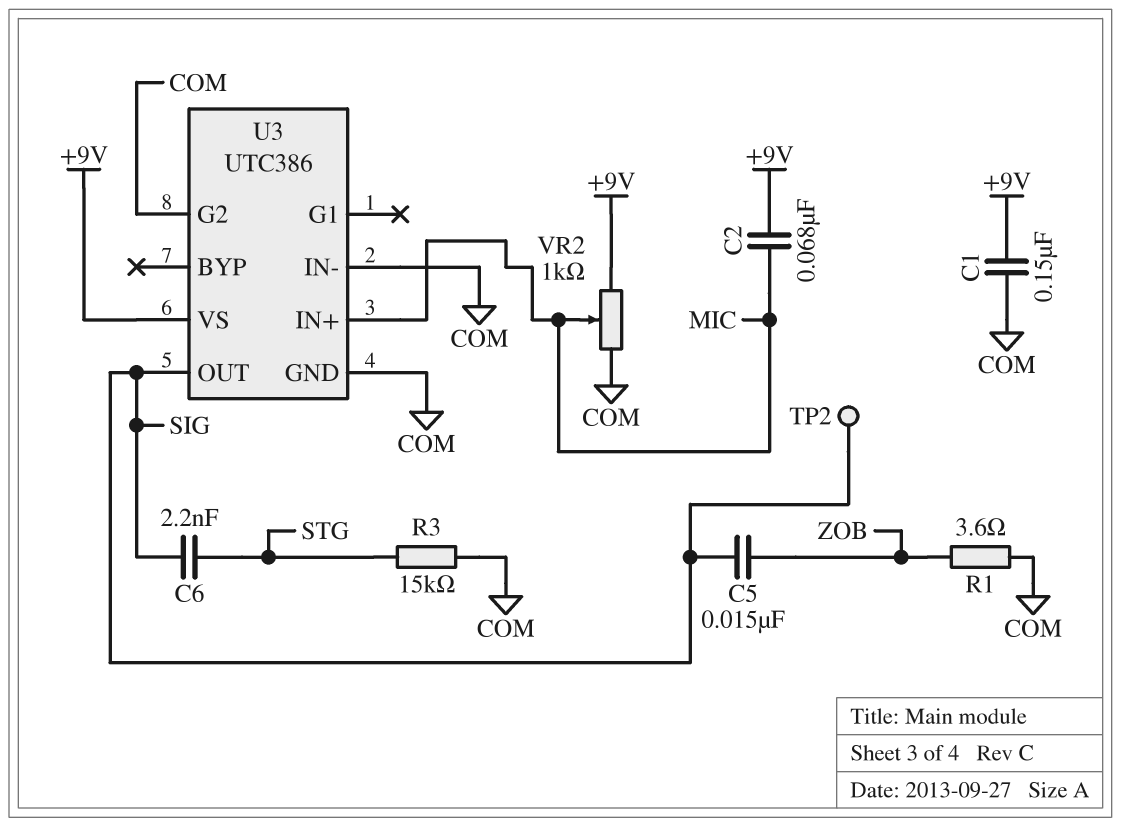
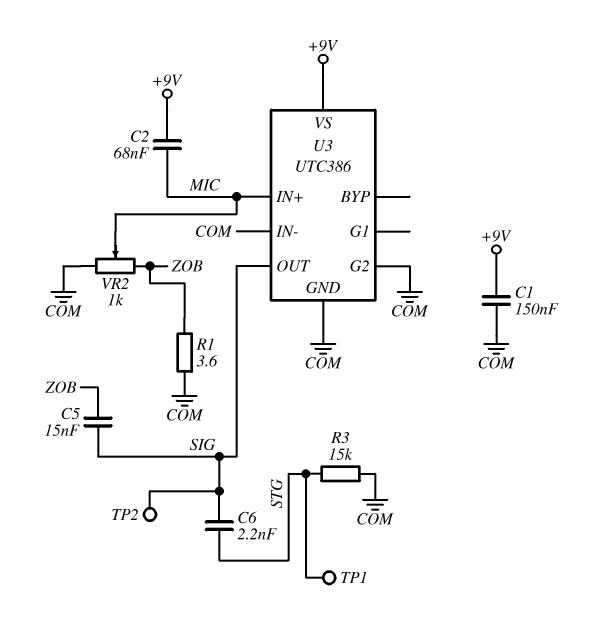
TP1: none -> test point (STG)
VR2: 1k (+9V, COM, wiper MIC) -> 1k (COM, ZOB, wiper MIC)

